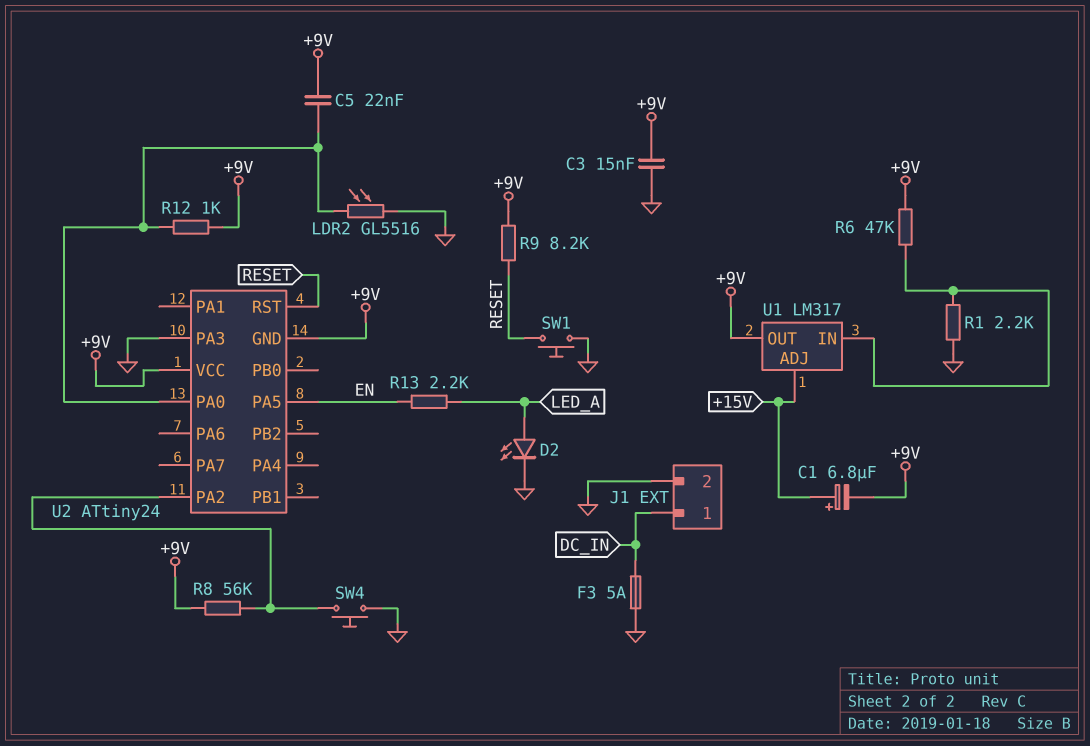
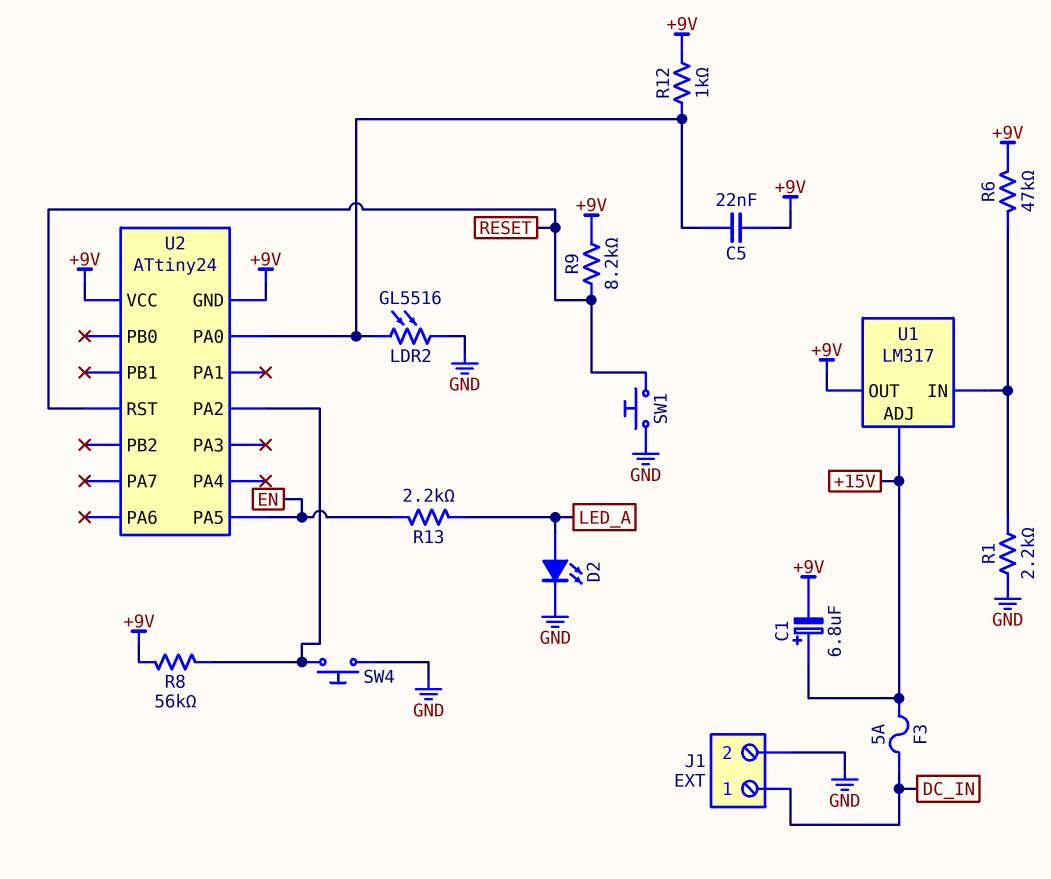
C3: 15nF (+9V, GND) -> none
F3: 5A (DC_IN, GND) -> 5A (+15V, DC_IN)
U2 pin PA3: GND -> none

